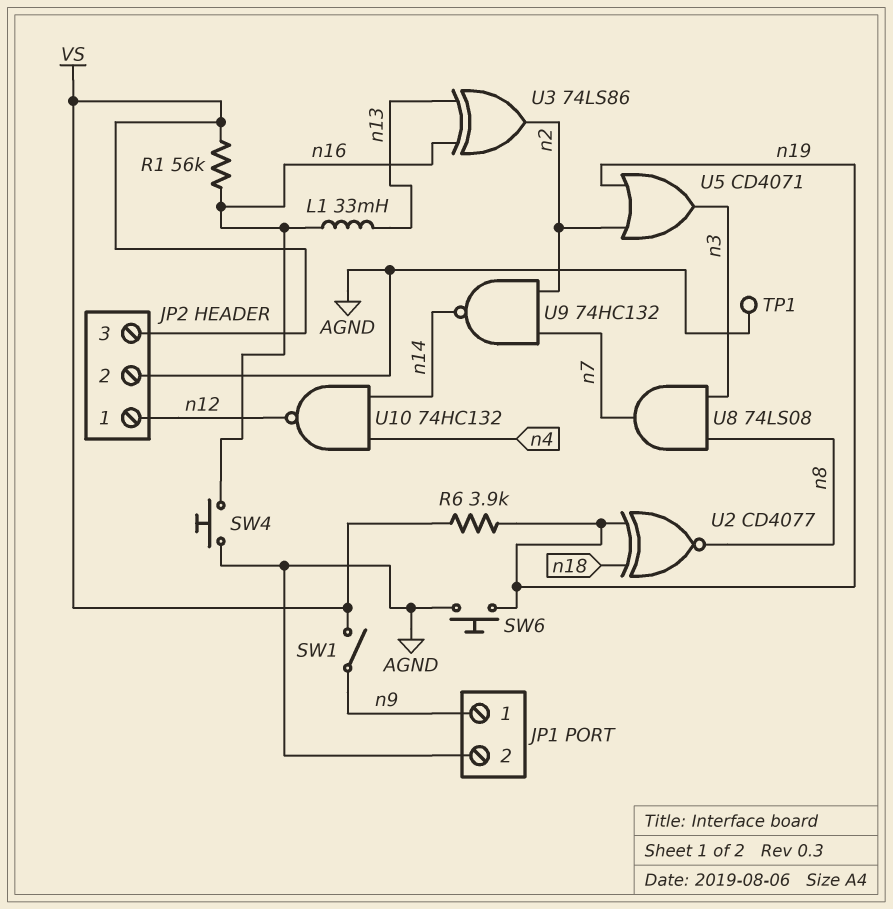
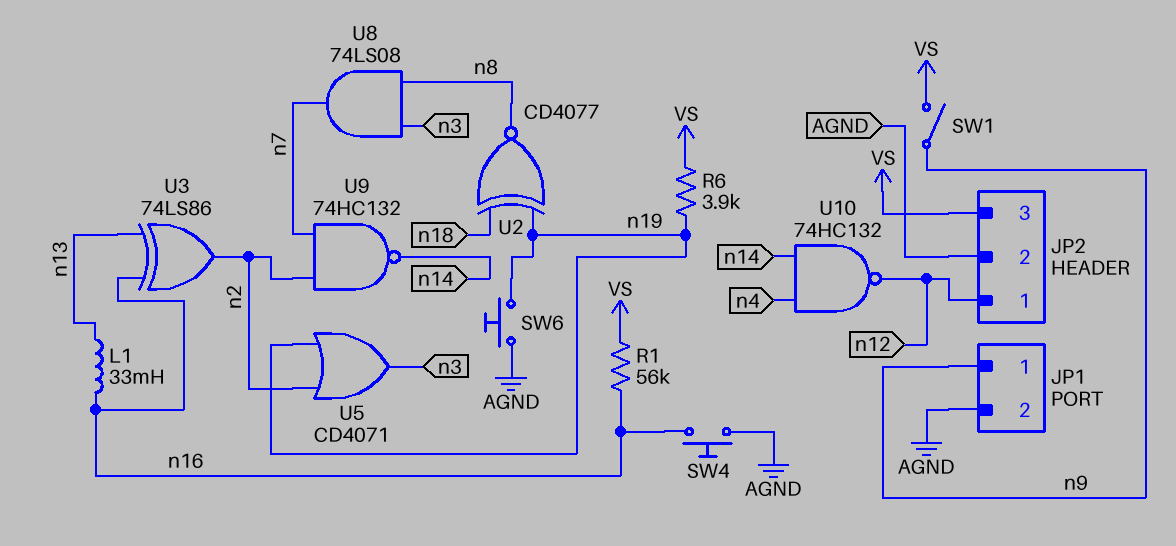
TP1: test point (AGND) -> none

